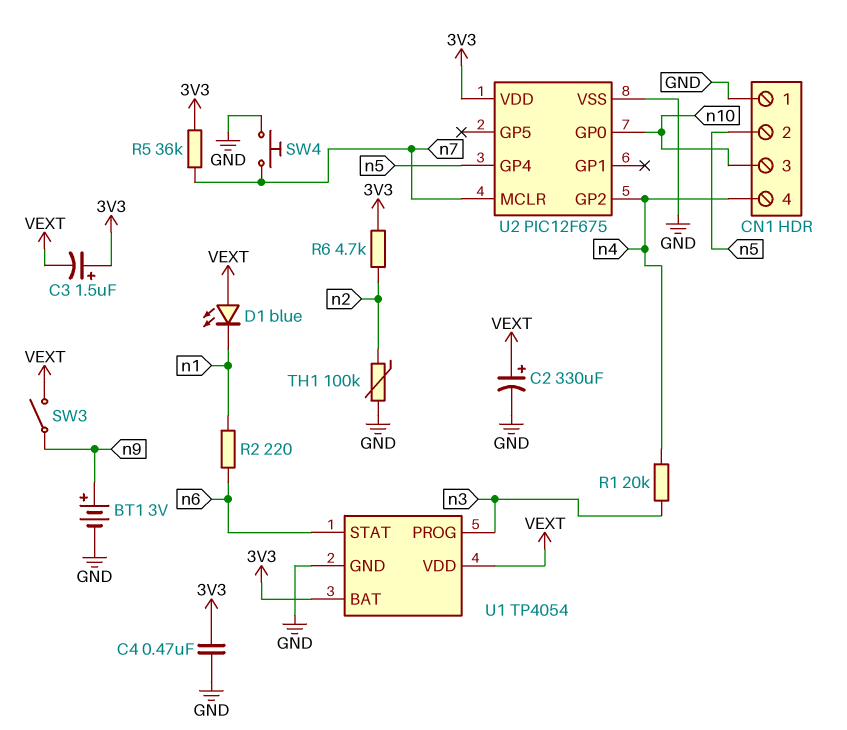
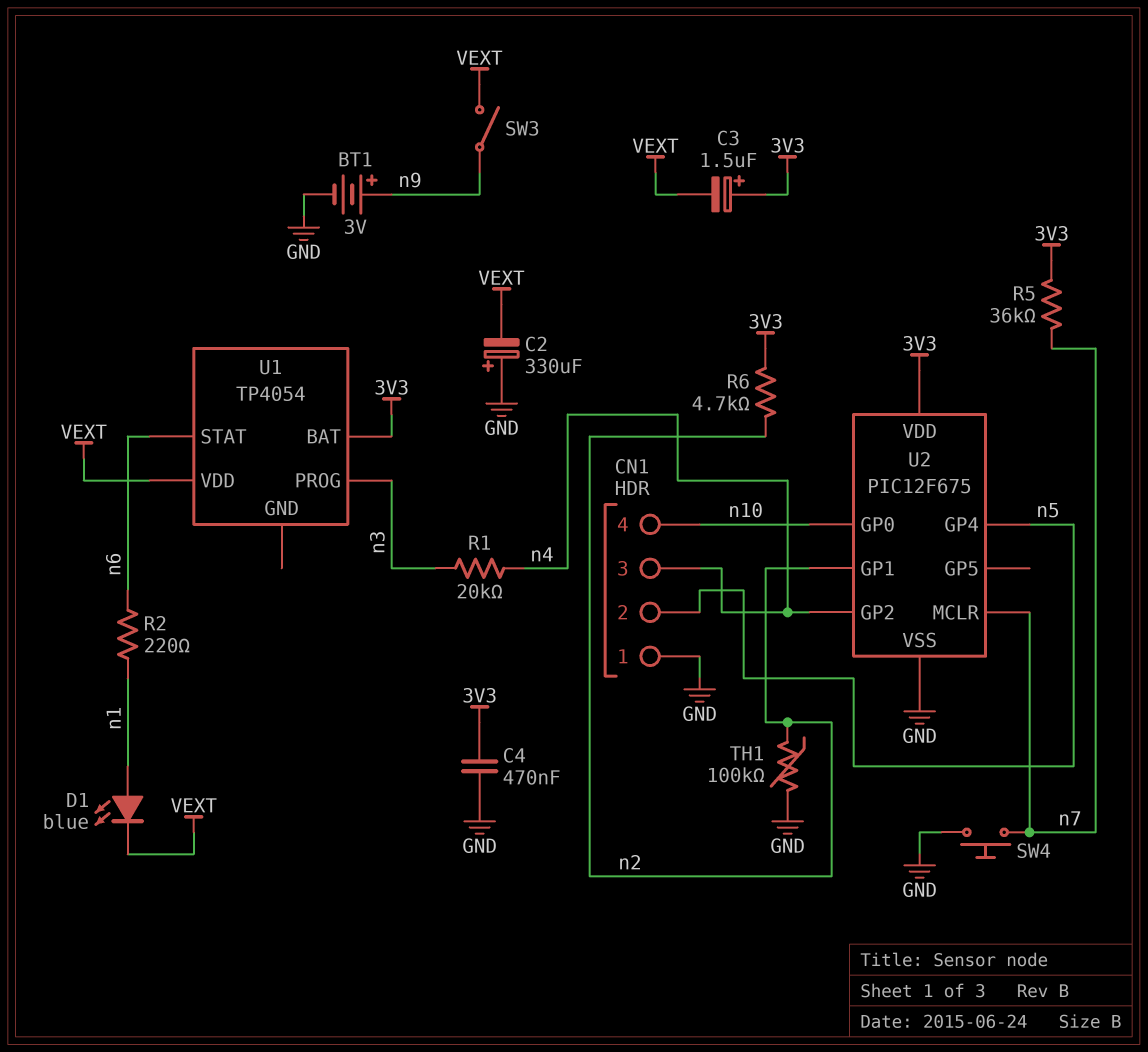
C2: 330uF (plus VEXT, minus GND) -> 330uF (plus GND, minus VEXT)
CN1 pin 3: n10 -> n4
CN1 pin 4: n4 -> n10
D1: LED blue (A VEXT, K n1) -> LED blue (A n1, K VEXT)
U1 pin GND: GND -> none
U2 pin GP1: none -> n2

